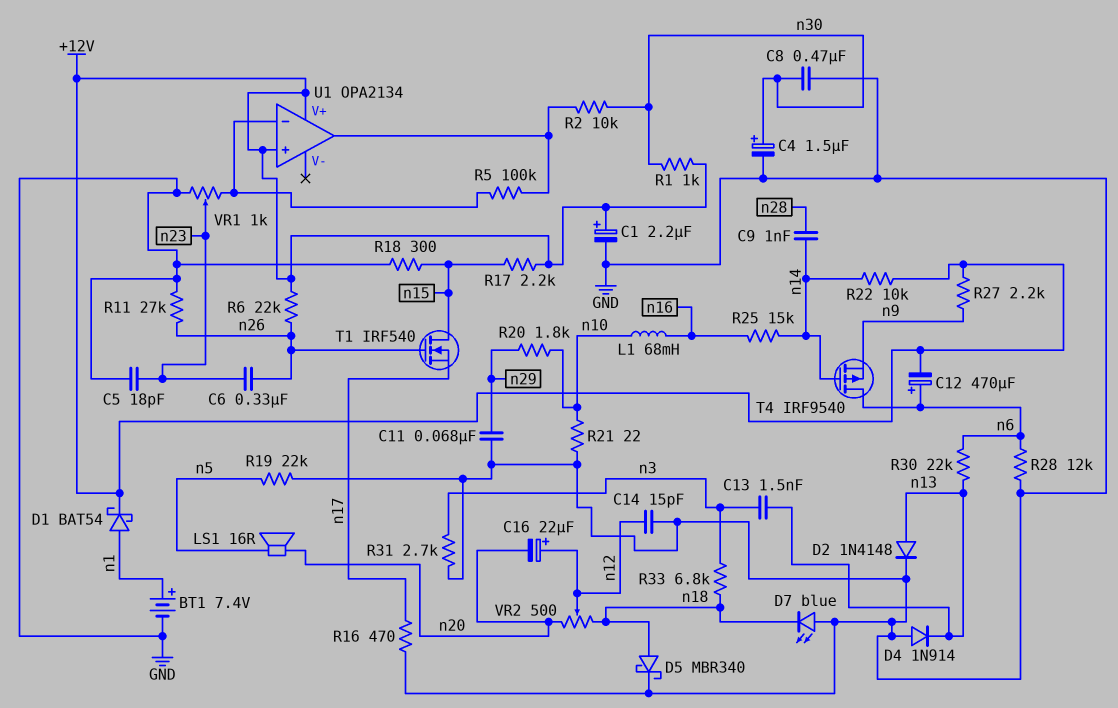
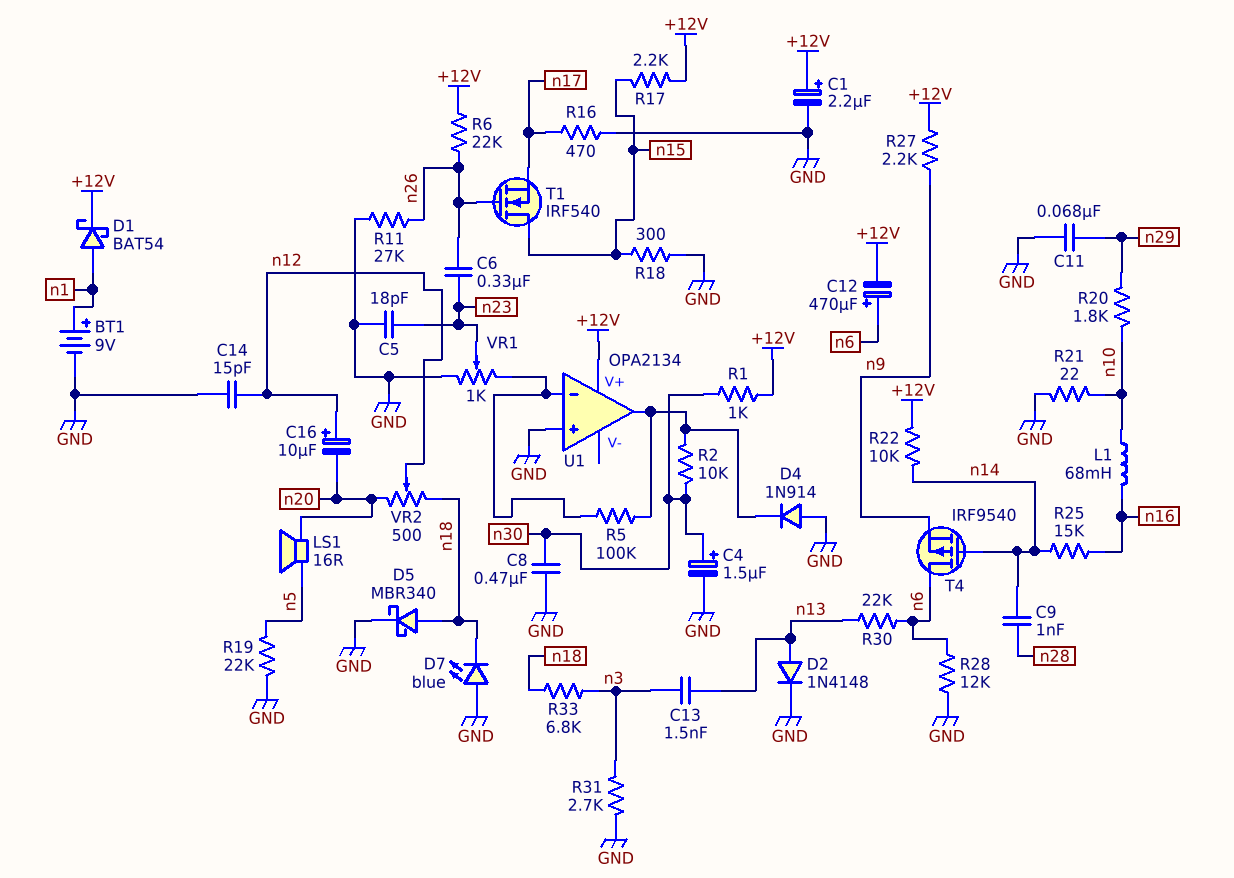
BT1: 7.4V (plus n1, minus GND) -> 9V (plus n1, minus GND)
C16: 22uF (plus n12, minus n20) -> 10uF (plus n12, minus n20)
D4: diode 1N914 (A GND, K n13) -> diode 1N914 (A GND, K U1/out)
U1 pin in+: +12V -> GND

